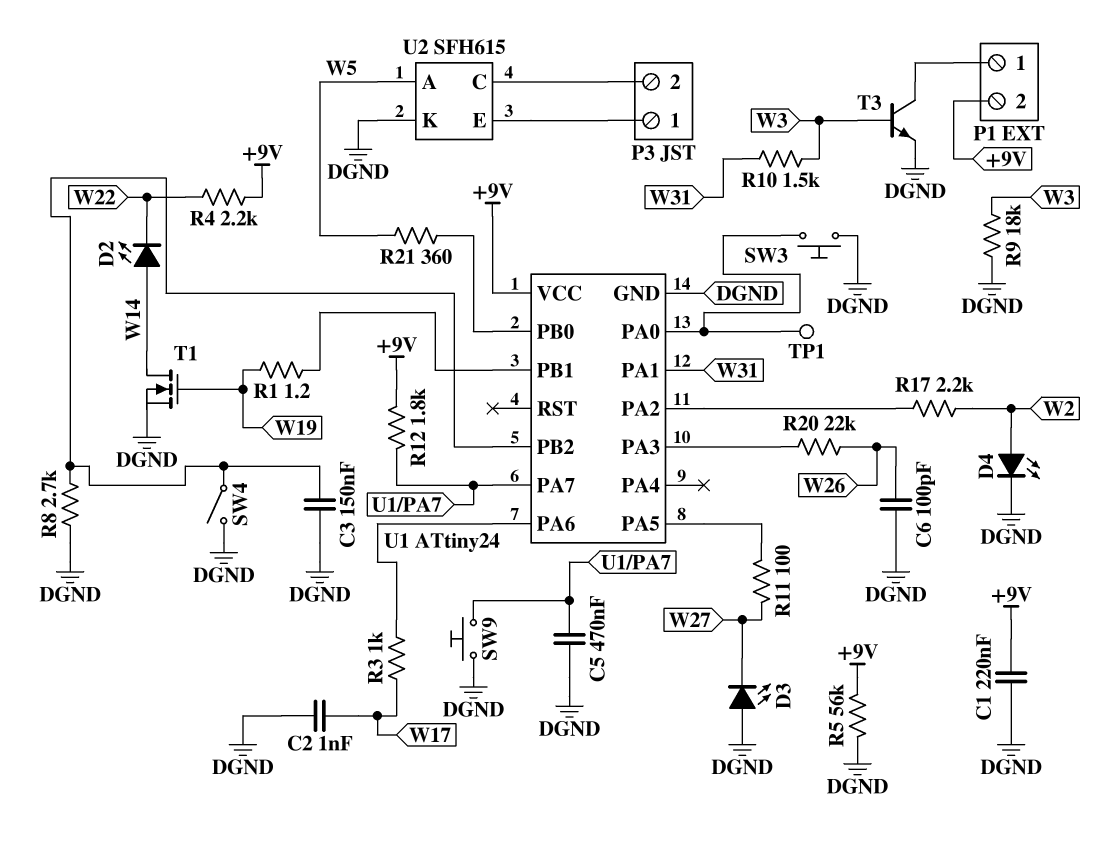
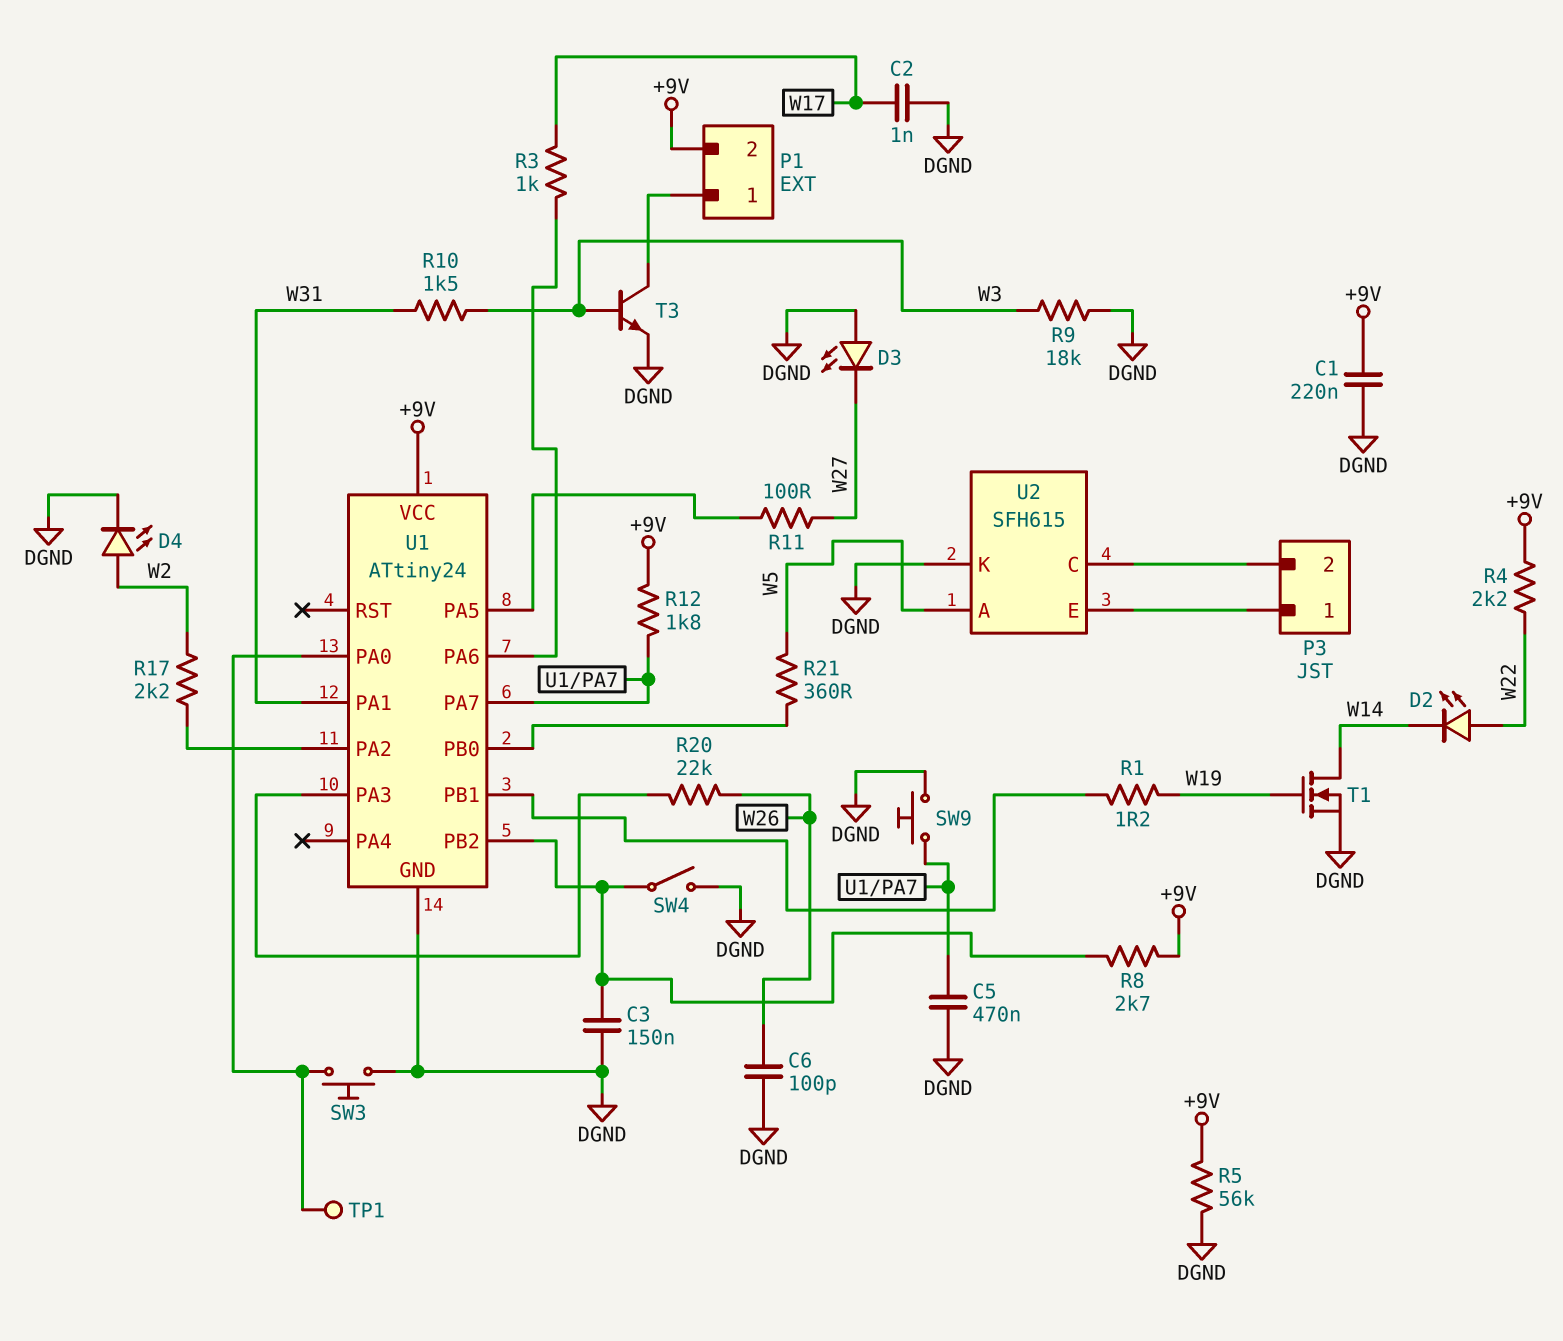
D2: LED (A W14, K W22) -> LED (A W22, K W14)
R8: 2.7k (DGND, U1/PB2) -> 2.7k (+9V, U1/PB2)

